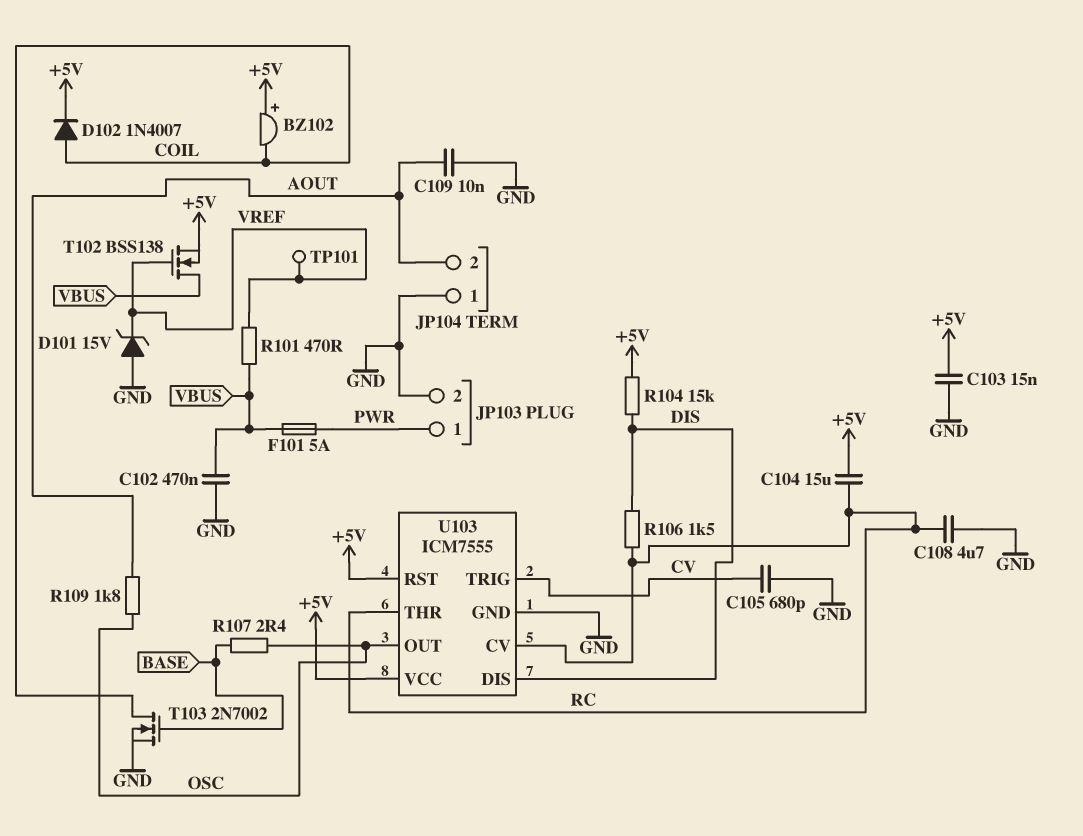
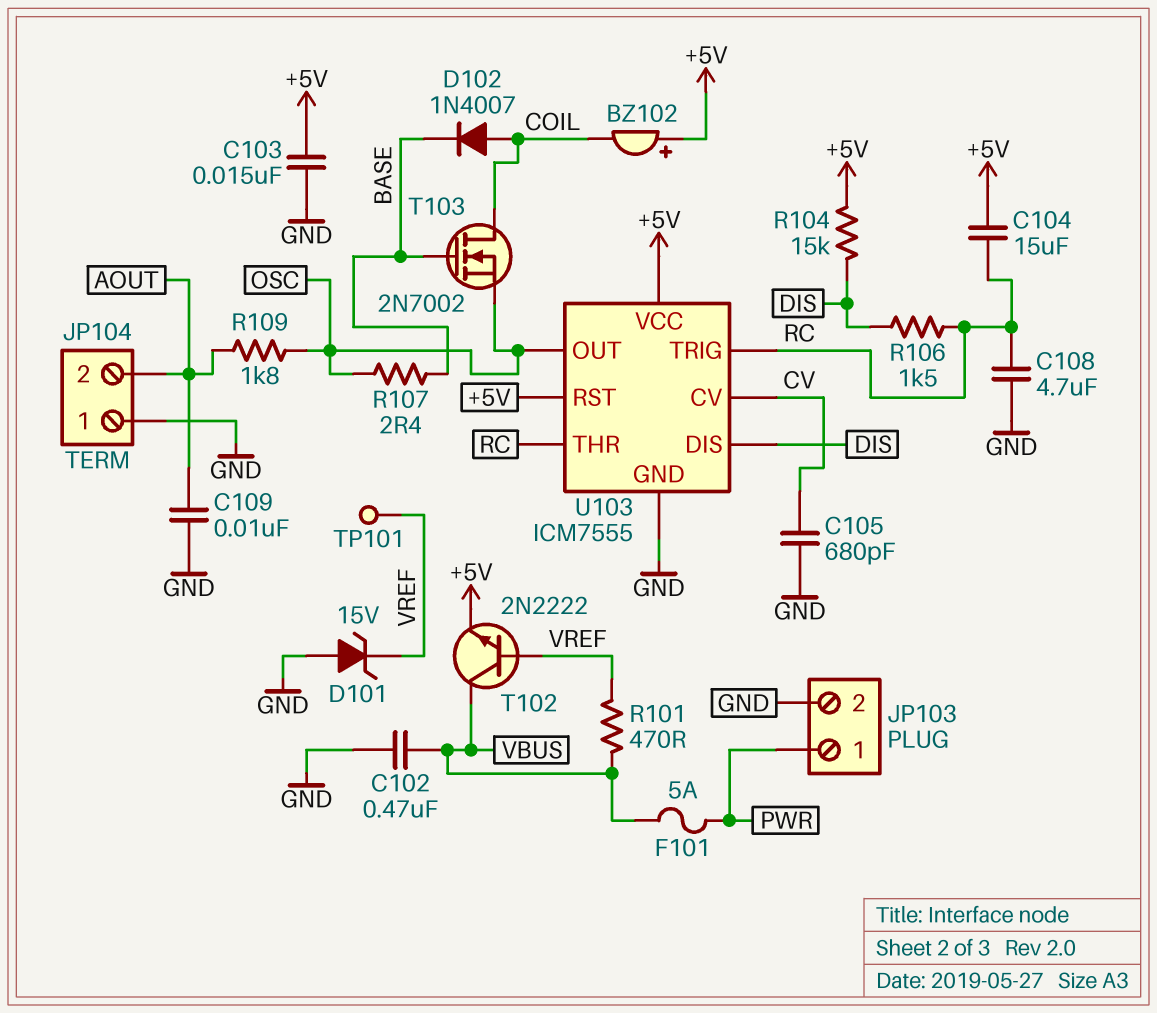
D102: diode 1N4007 (A COIL, K +5V) -> diode 1N4007 (A COIL, K BASE)
T102: NMOS BSS138 (G VREF, D VBUS, S +5V) -> NPN 2N2222 (B VREF, C VBUS, E +5V)
T103: NMOS 2N7002 (G BASE, D COIL, S GND) -> NMOS 2N7002 (G BASE, D COIL, S OSC)
U103 pin CV: RC -> CV
U103 pin TRIG: CV -> RC

